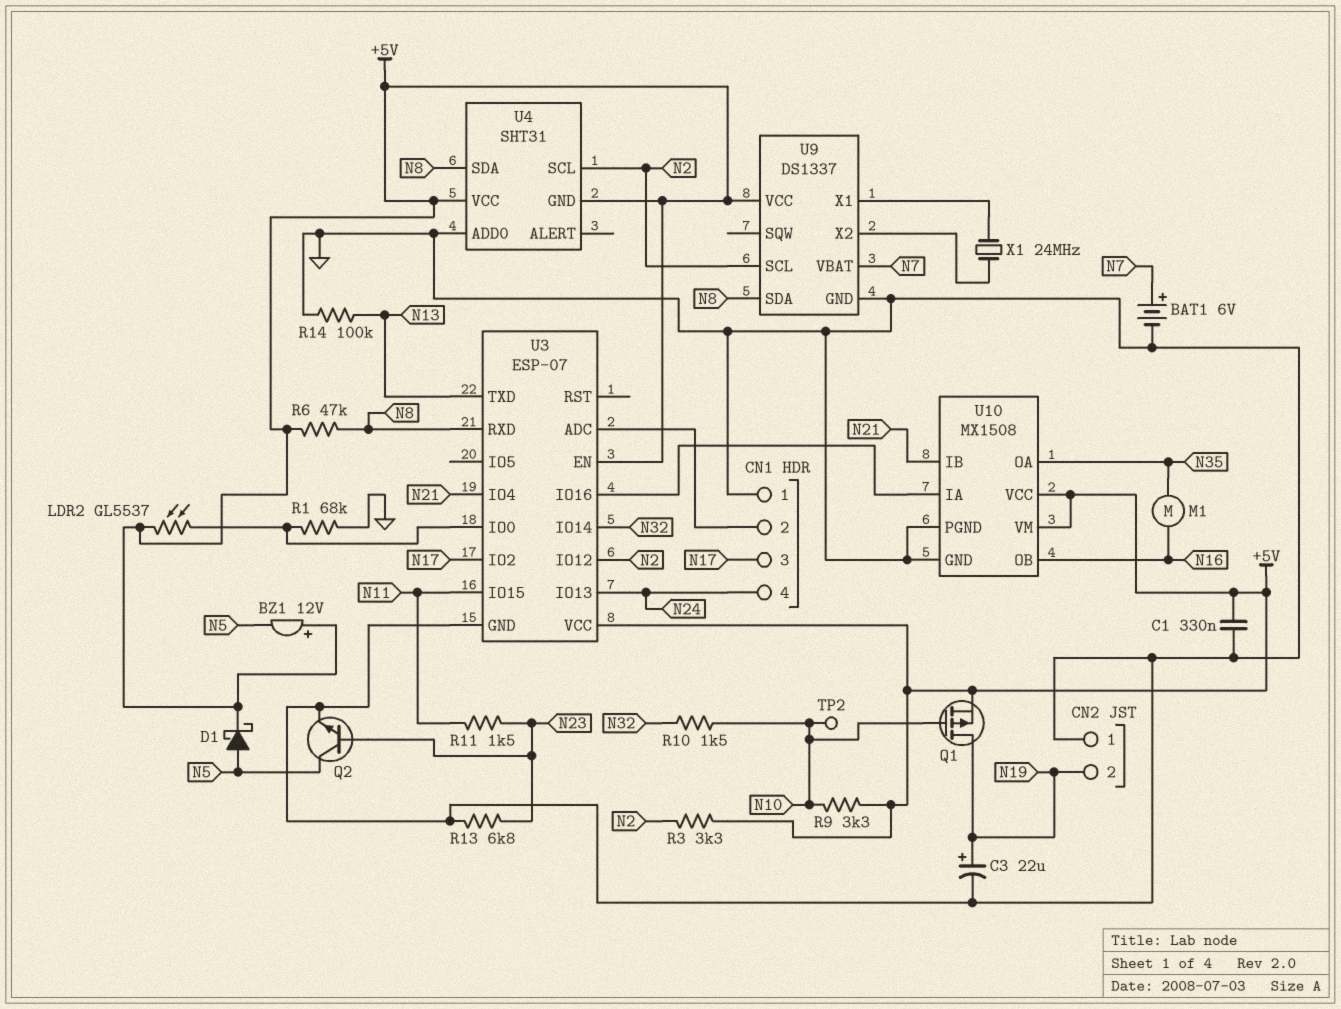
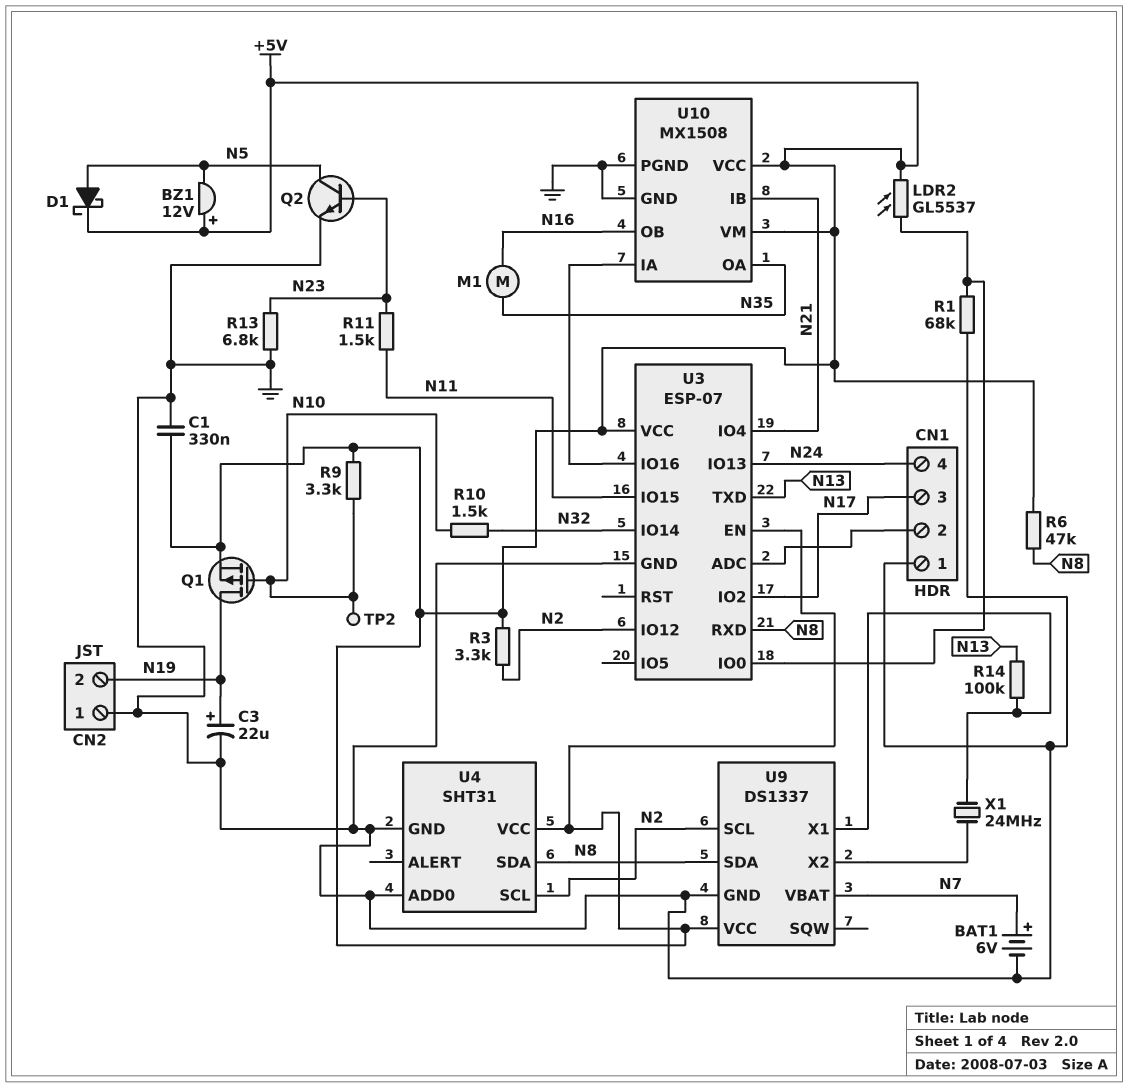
R14: 100k (GND, N13) -> 100k (N13, U9/X1)
U4 pin GND: +5V -> GND

